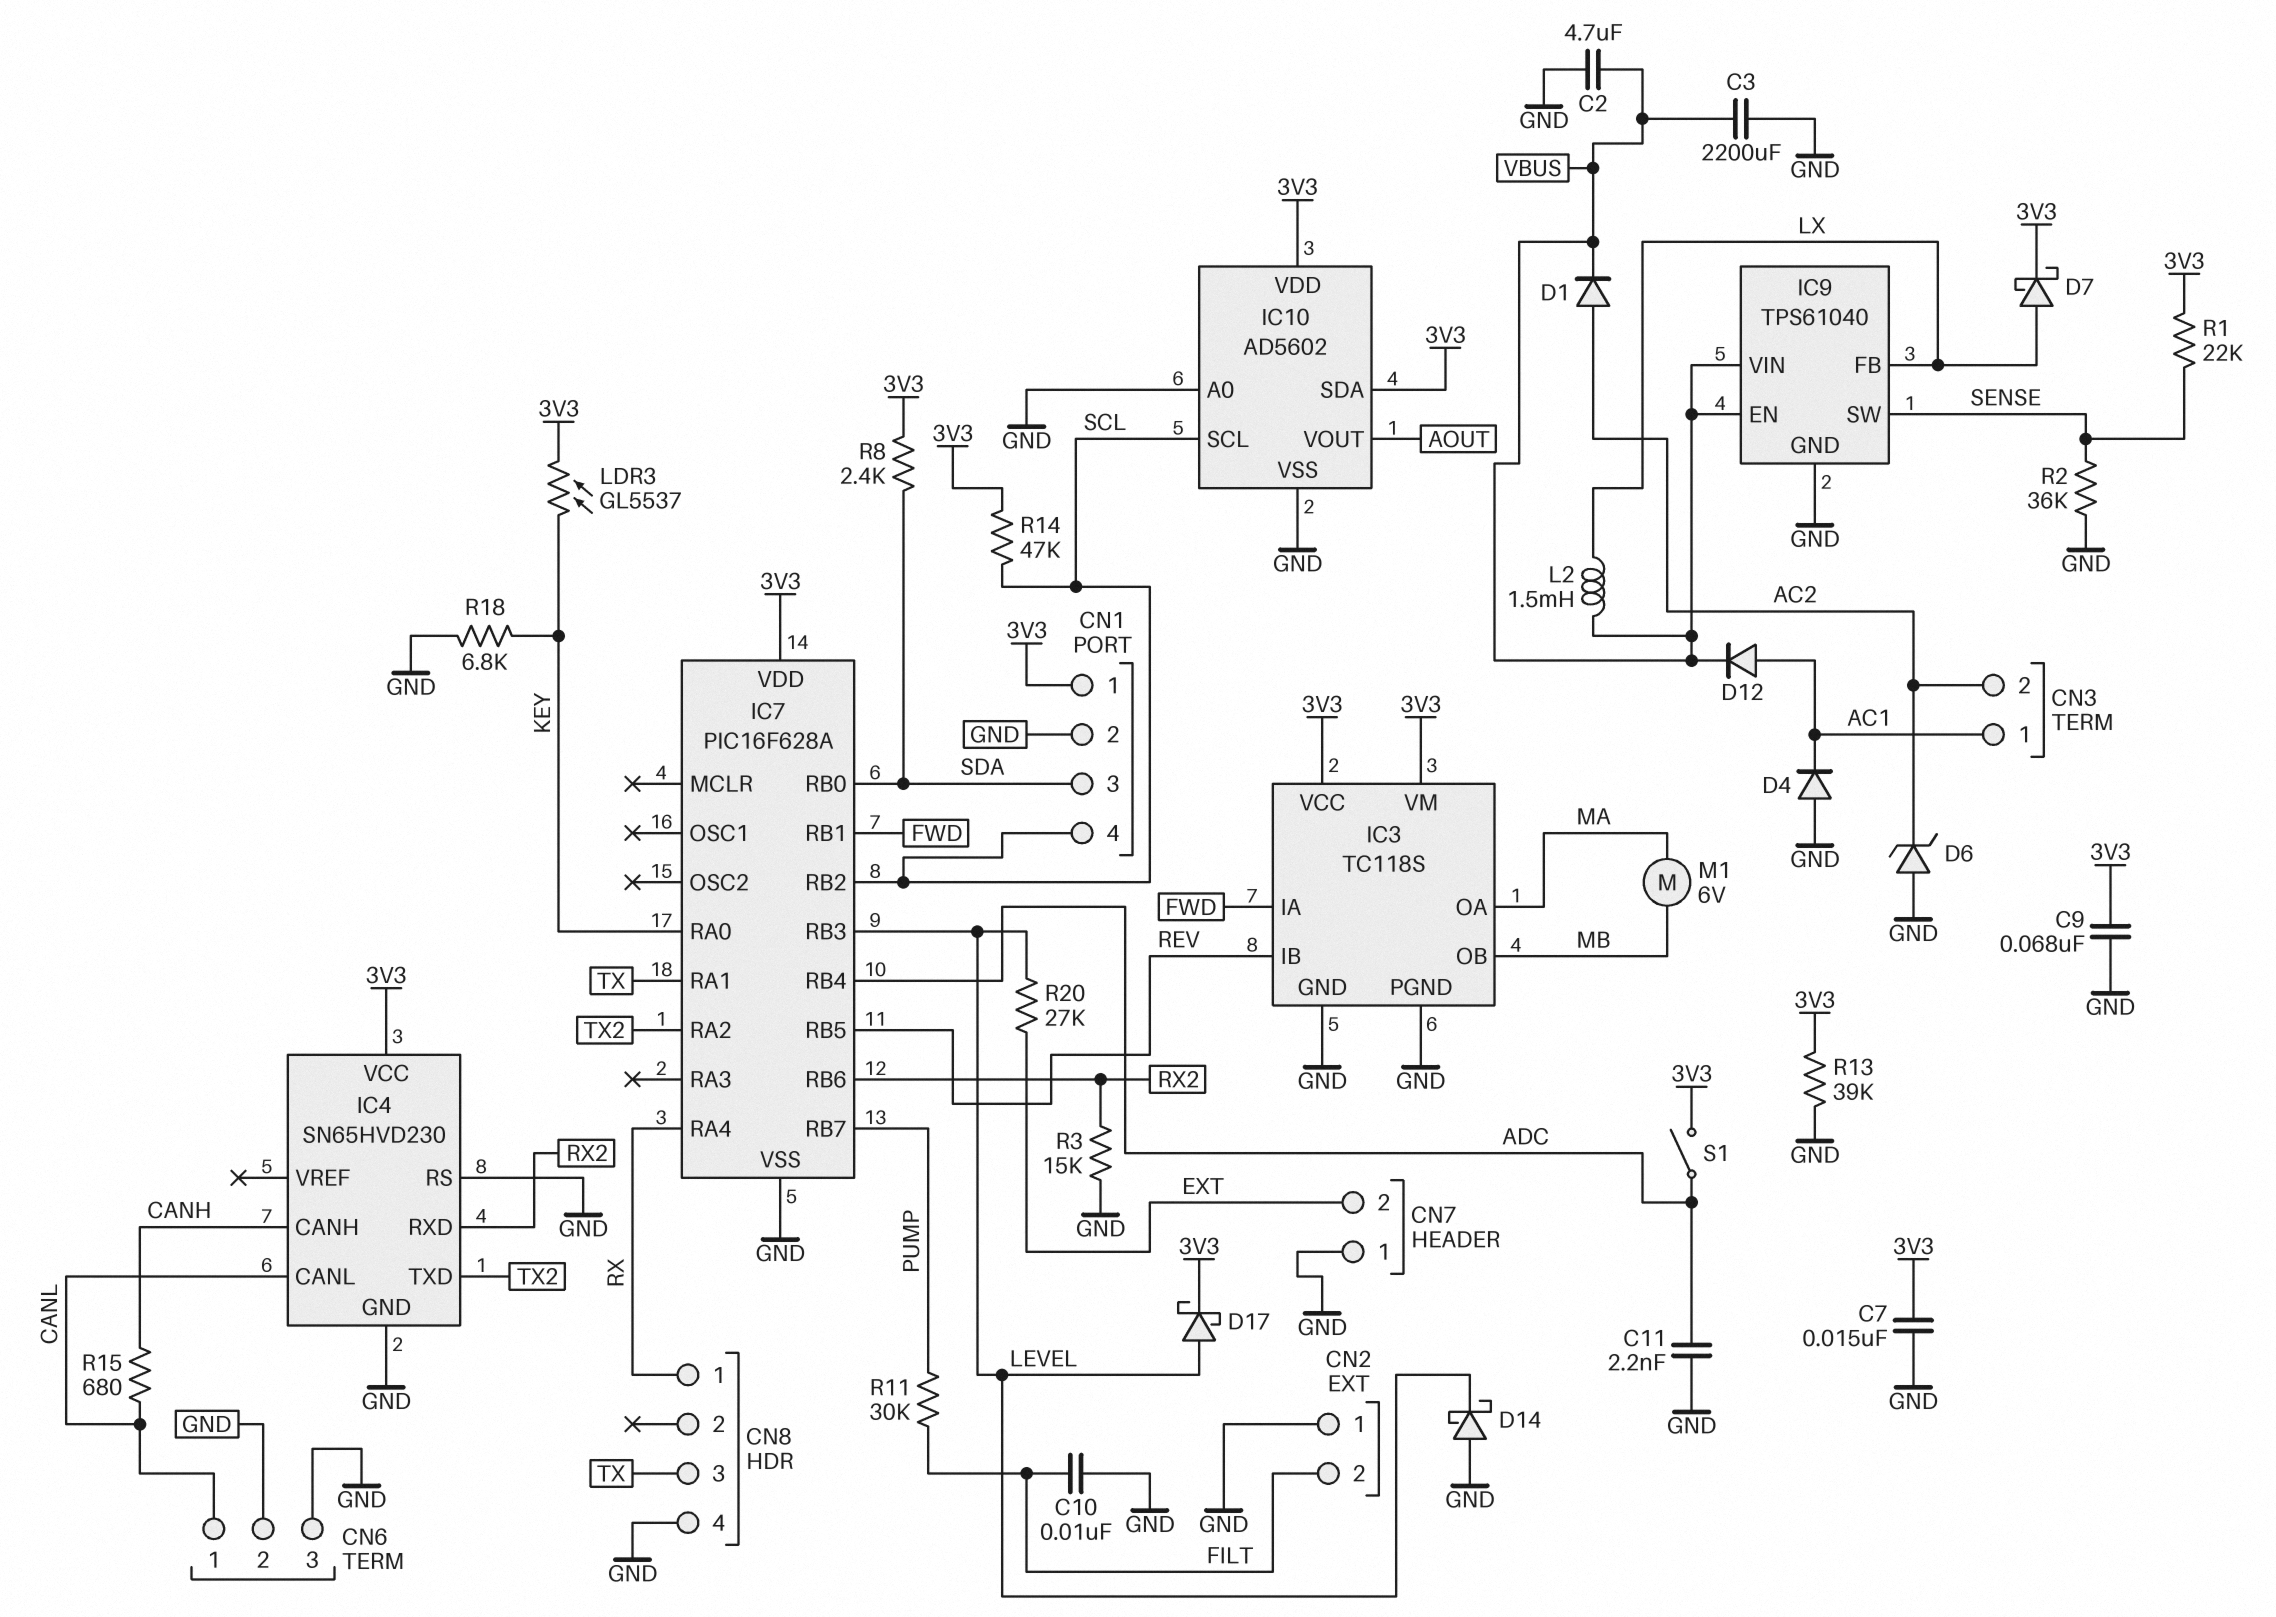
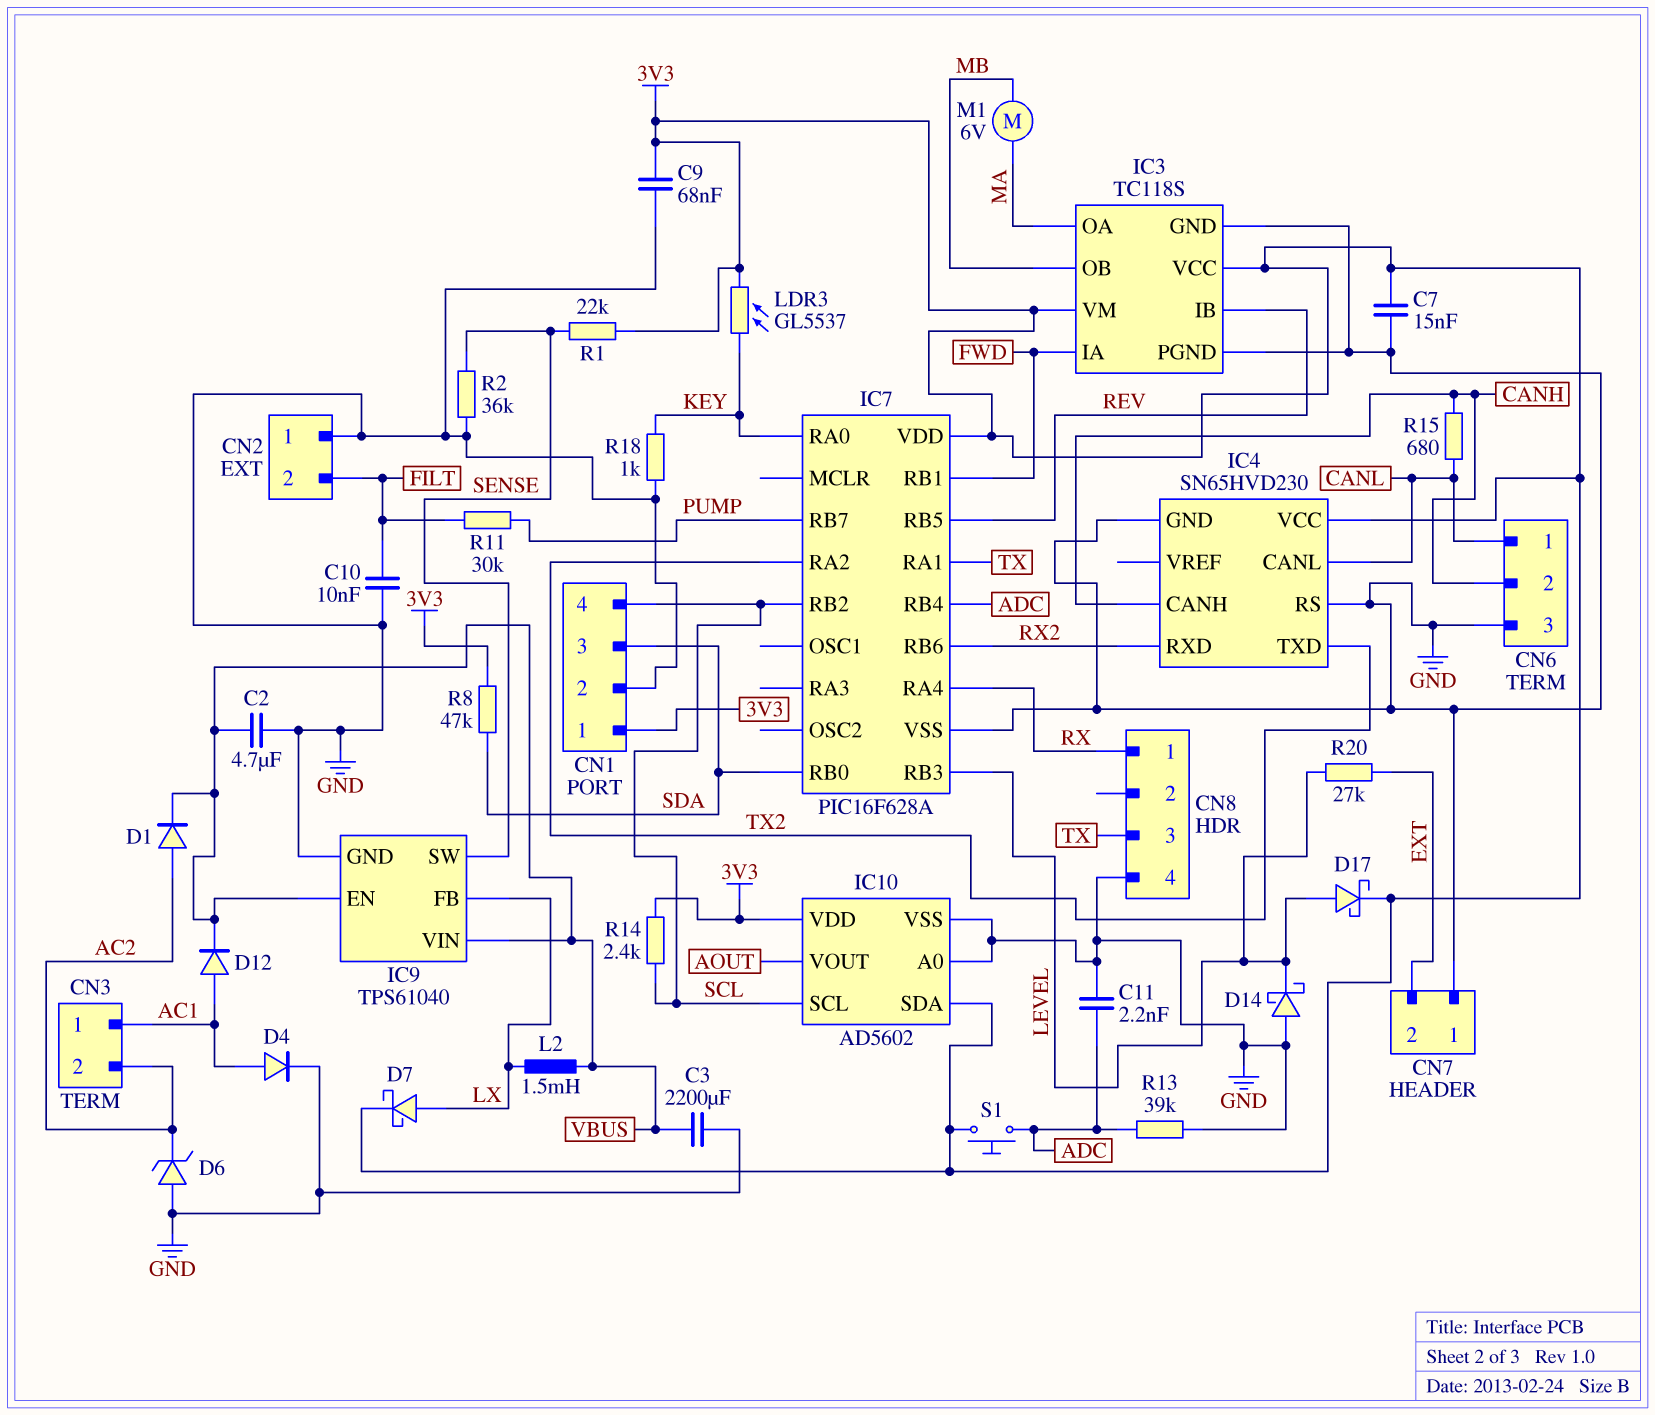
CN6 pin 2: GND -> CANH
D4: diode (A GND, K AC1) -> diode (A AC1, K GND)
R3: 15k (GND, RX2) -> none
R8: 2.4k (3V3, SDA) -> 47k (3V3, SDA)
R13: 39k (3V3, GND) -> 39k (ADC, GND)
R14: 47k (3V3, SCL) -> 2.4k (3V3, SCL)
R18: 6.8k (GND, KEY) -> 1k (GND, KEY)
S1: switch (3V3, ADC) -> button (3V3, ADC)

